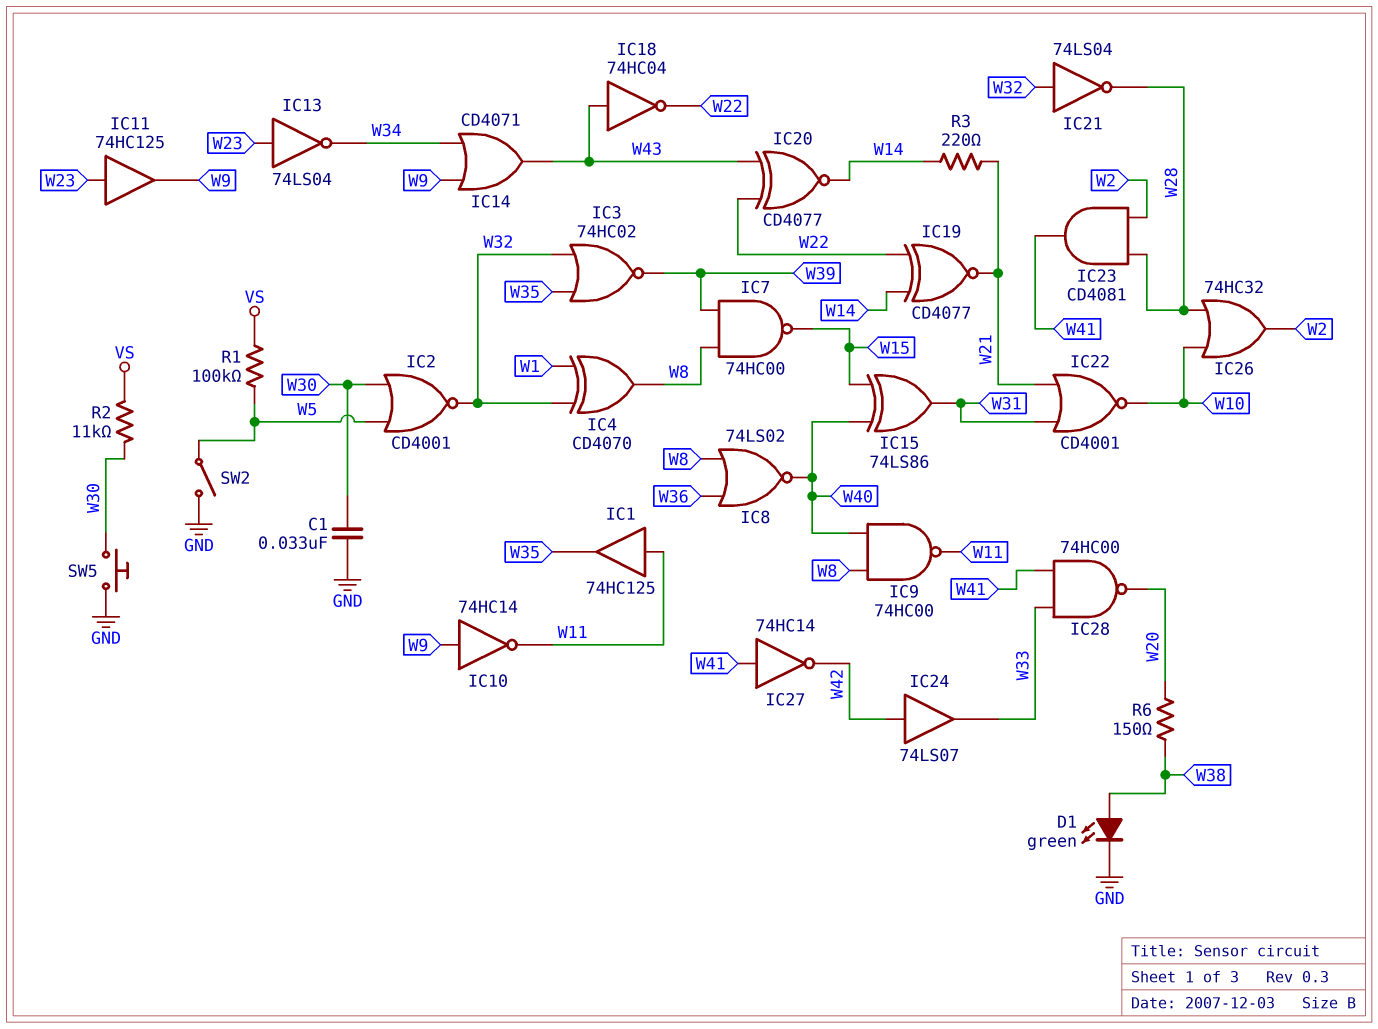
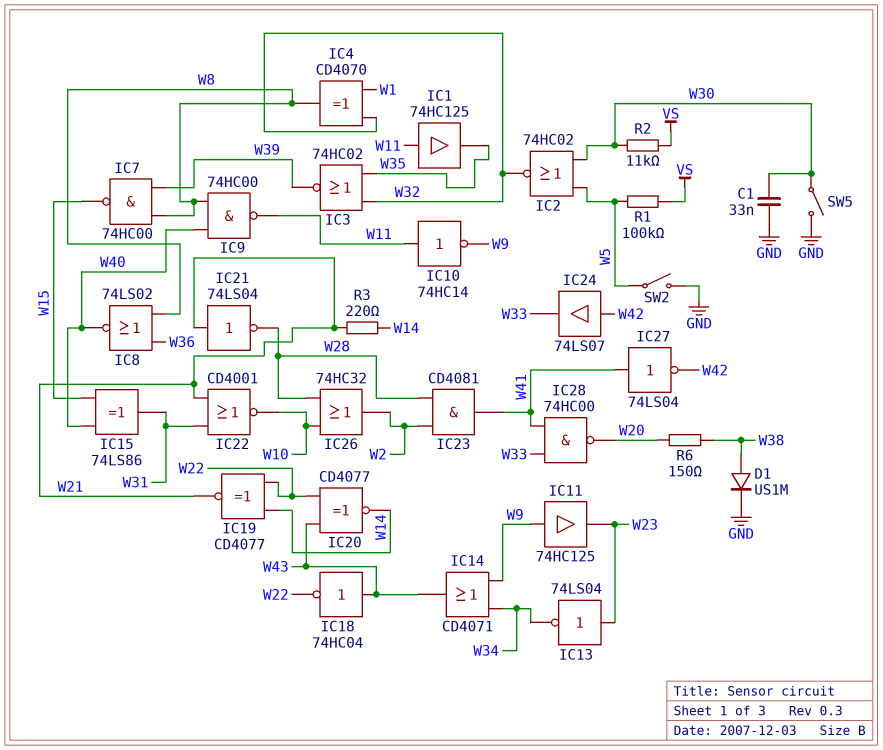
D1: LED green (A W38, K GND) -> diode US1M (A W38, K GND)
IC2: NOR CD4001 (in W5, in W30, out W32) -> NOR 74HC02 (in W5, in W30, out W32)
IC10: NOT 74HC14 (in W9, out W11) -> NOT 74HC14 (in W11, out W9)
IC11: buffer 74HC125 (in W23, out W9) -> buffer 74HC125 (in W9, out W23)
IC21: NOT 74LS04 (in W32, out W28) -> NOT 74LS04 (in W21, out W28)
IC27: NOT 74HC14 (in W41, out W42) -> NOT 74LS04 (in W41, out W42)
SW5: button (GND, W30) -> switch (GND, W30)

